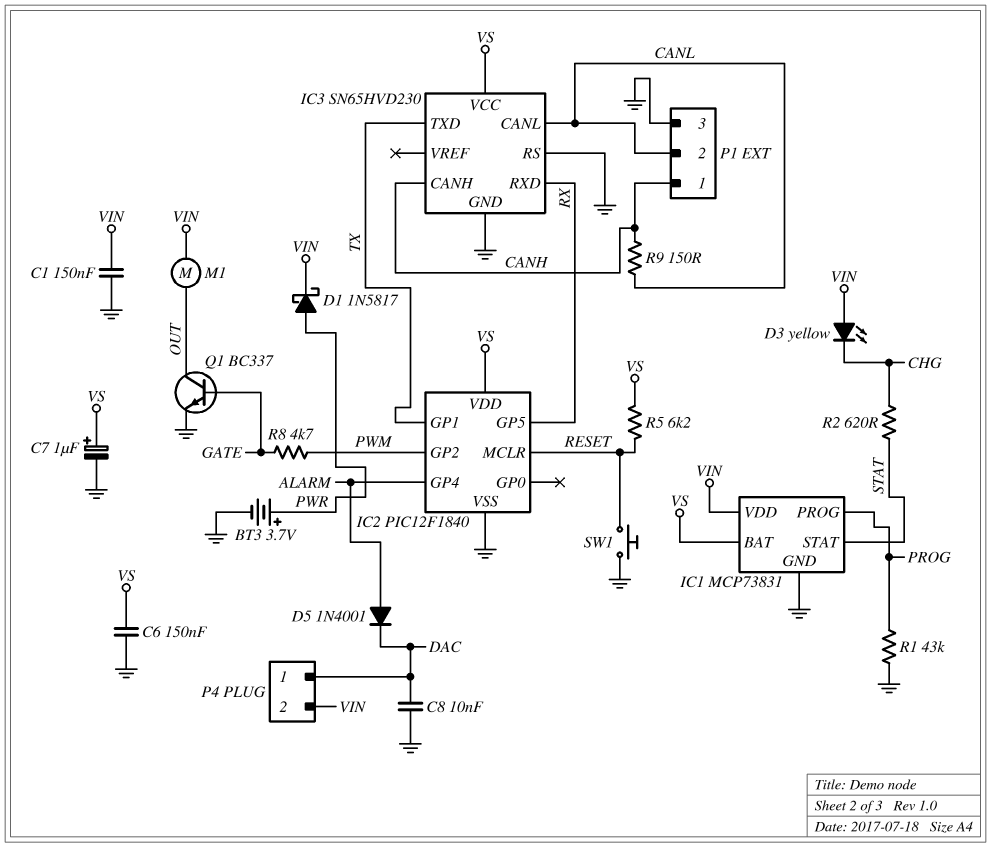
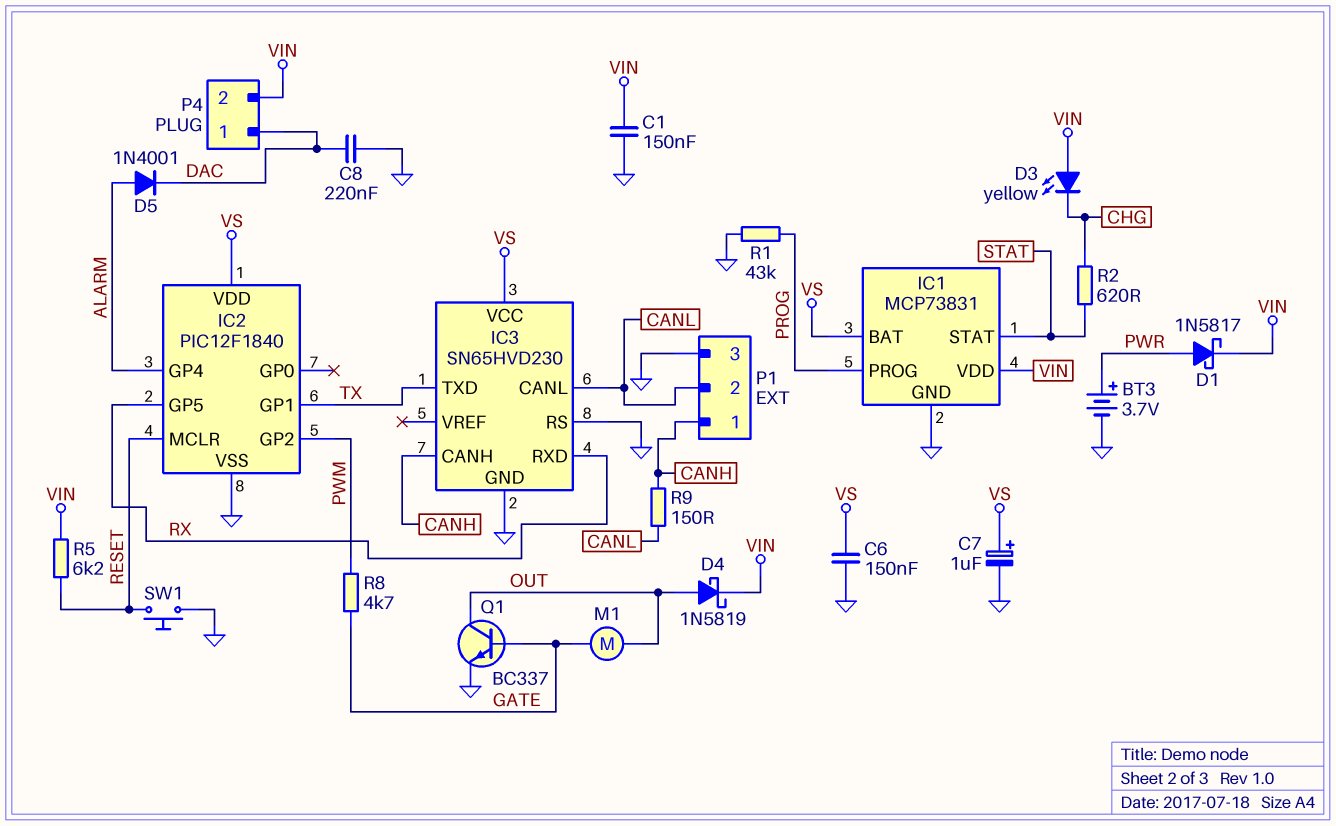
C8: 10nF (DAC, GND) -> 220nF (DAC, GND)
D4: none -> schottky 1N5819 (A OUT, K VIN)
M1: motor (OUT, VIN) -> motor (GATE, OUT)
R5: 6.2k (RESET, VS) -> 6.2k (RESET, VIN)

